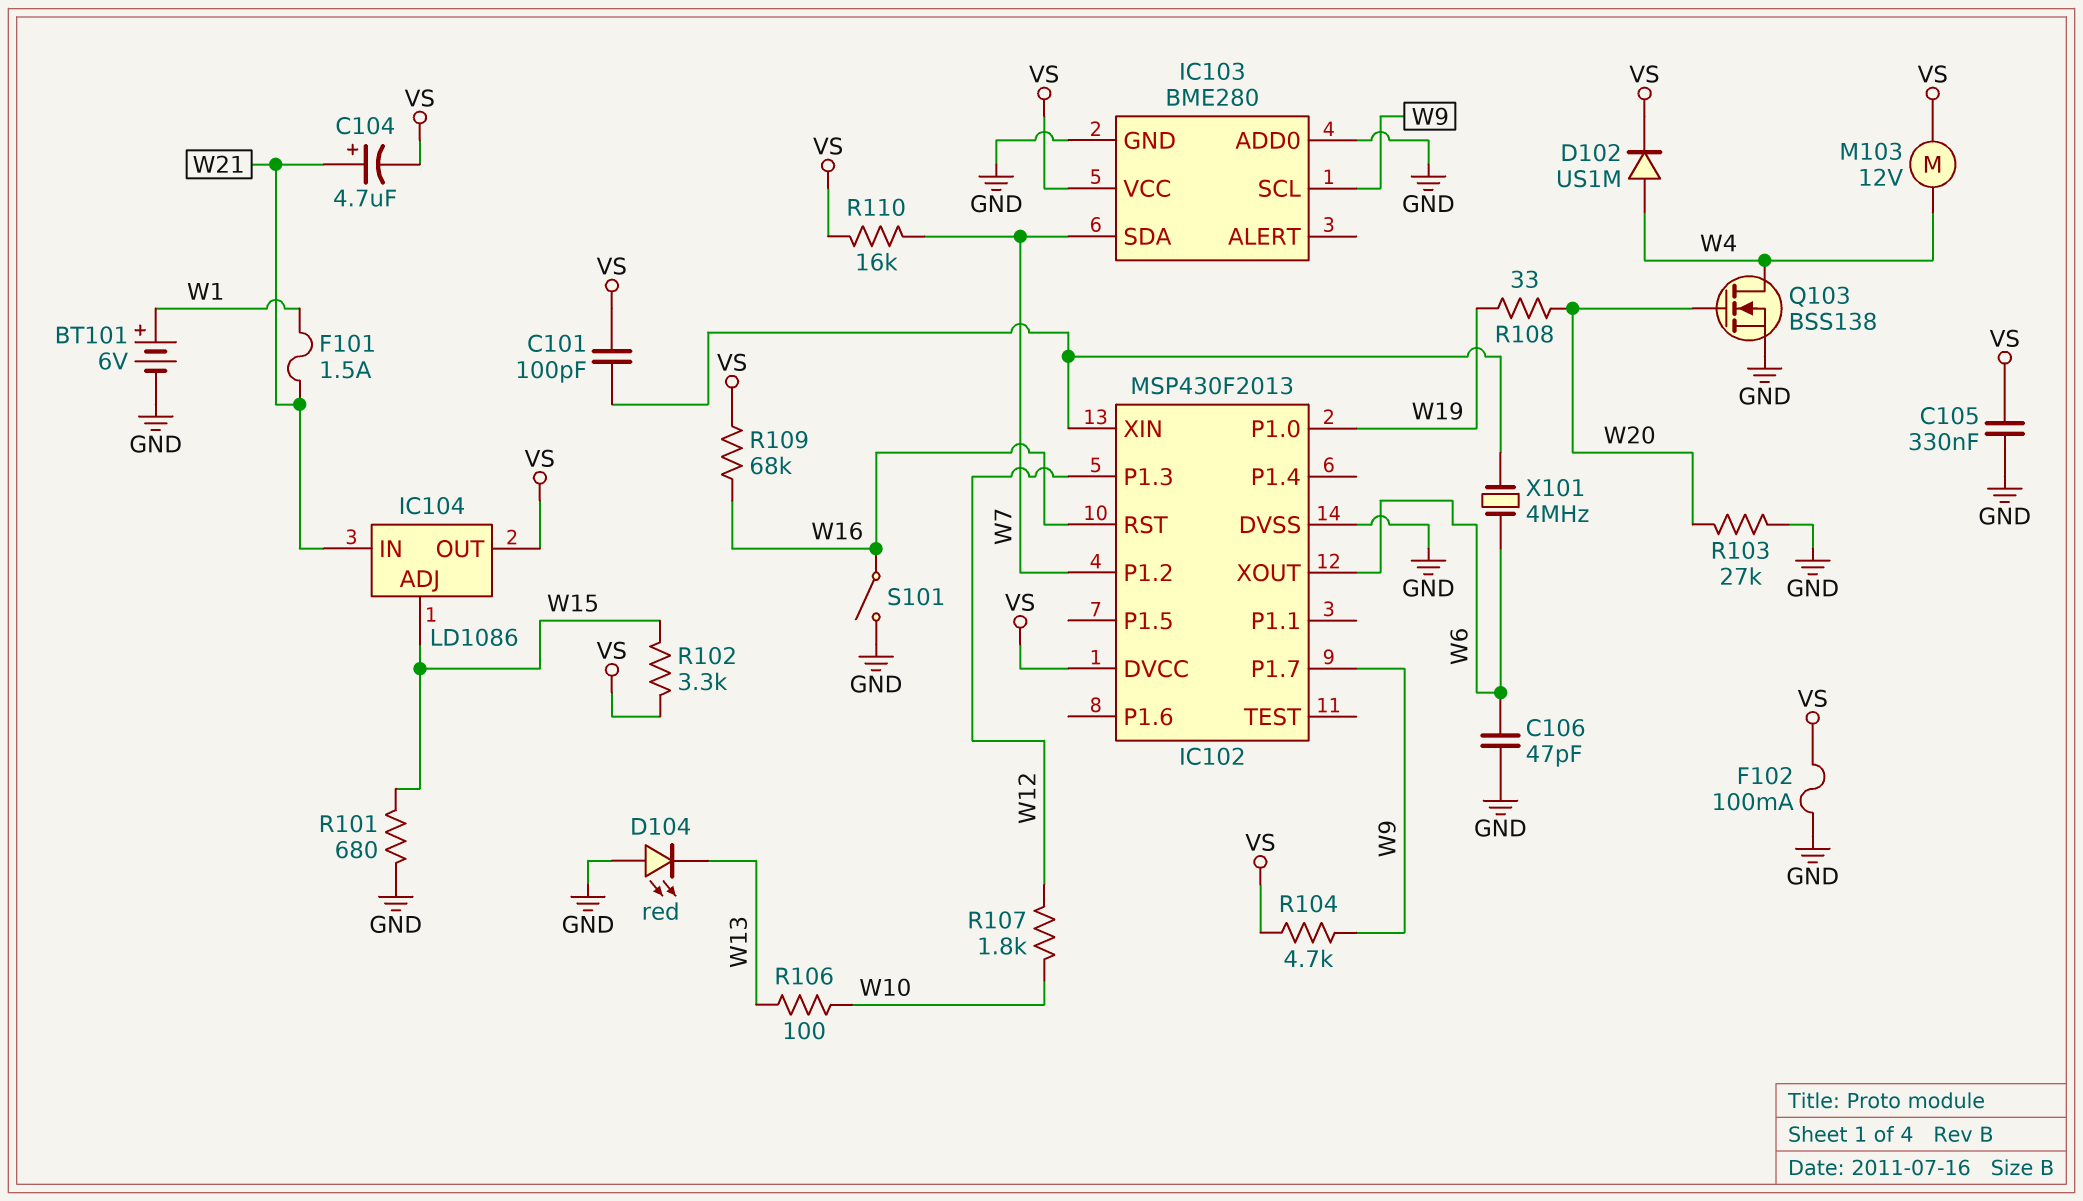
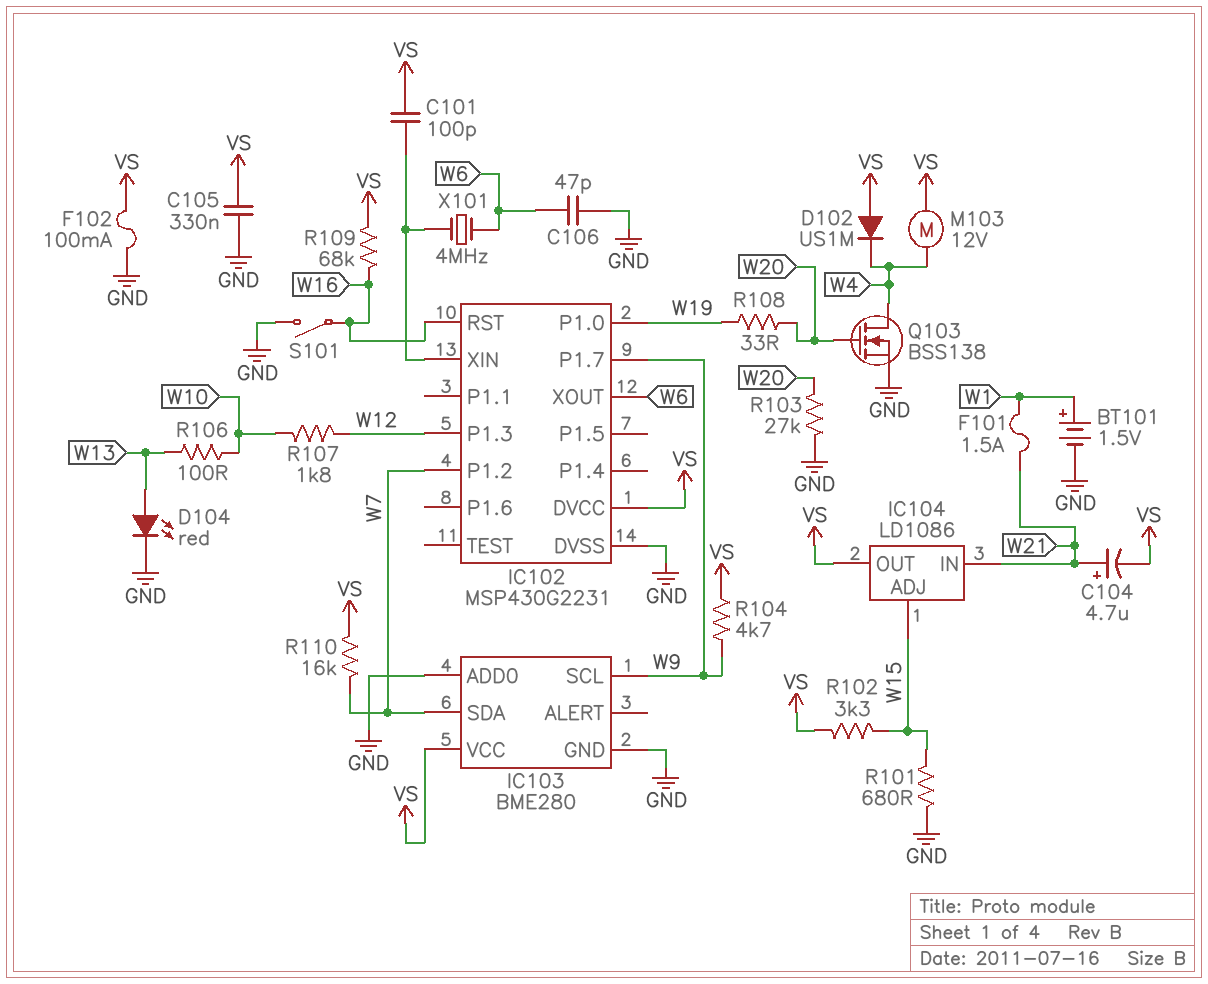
BT101: 6V (plus W1, minus GND) -> 1.5V (plus W1, minus GND)
D102: diode US1M (A W4, K VS) -> diode US1M (A VS, K W4)
D104: LED red (A GND, K W13) -> LED red (A W13, K GND)
IC102: MSP430F2013 -> MSP430G2231

